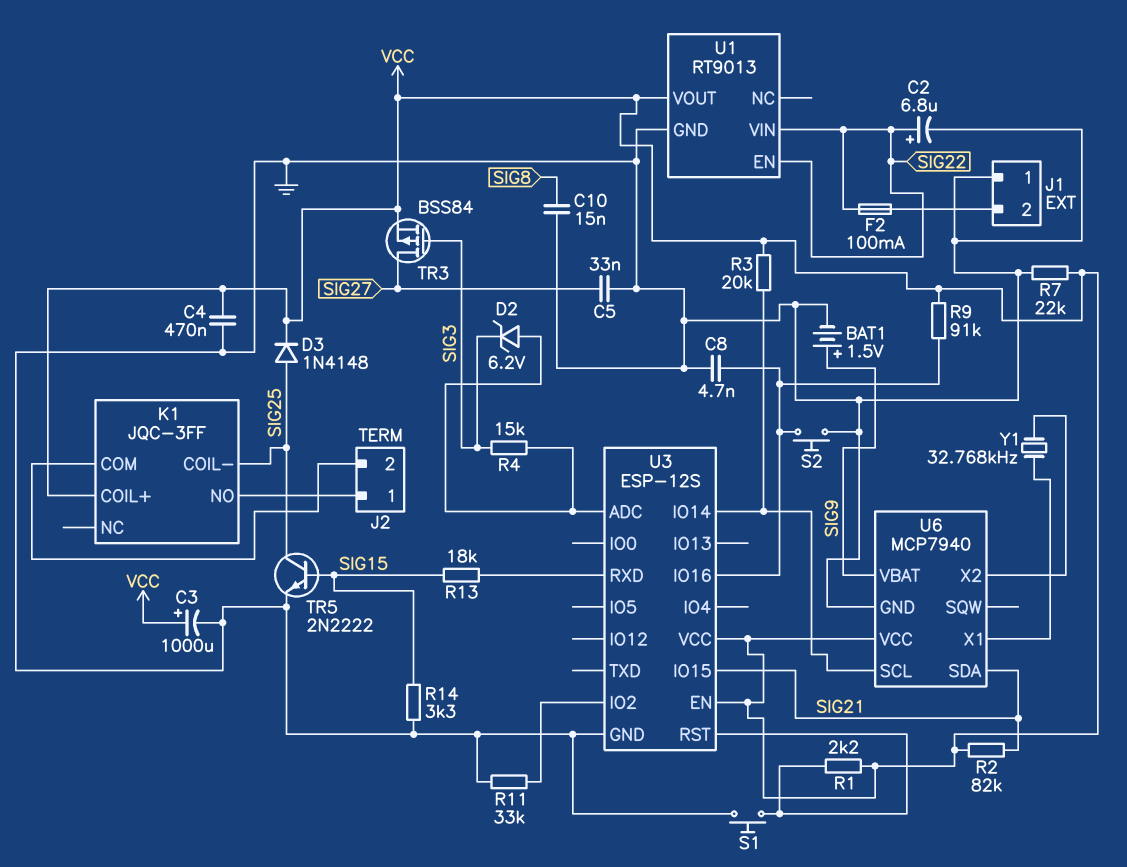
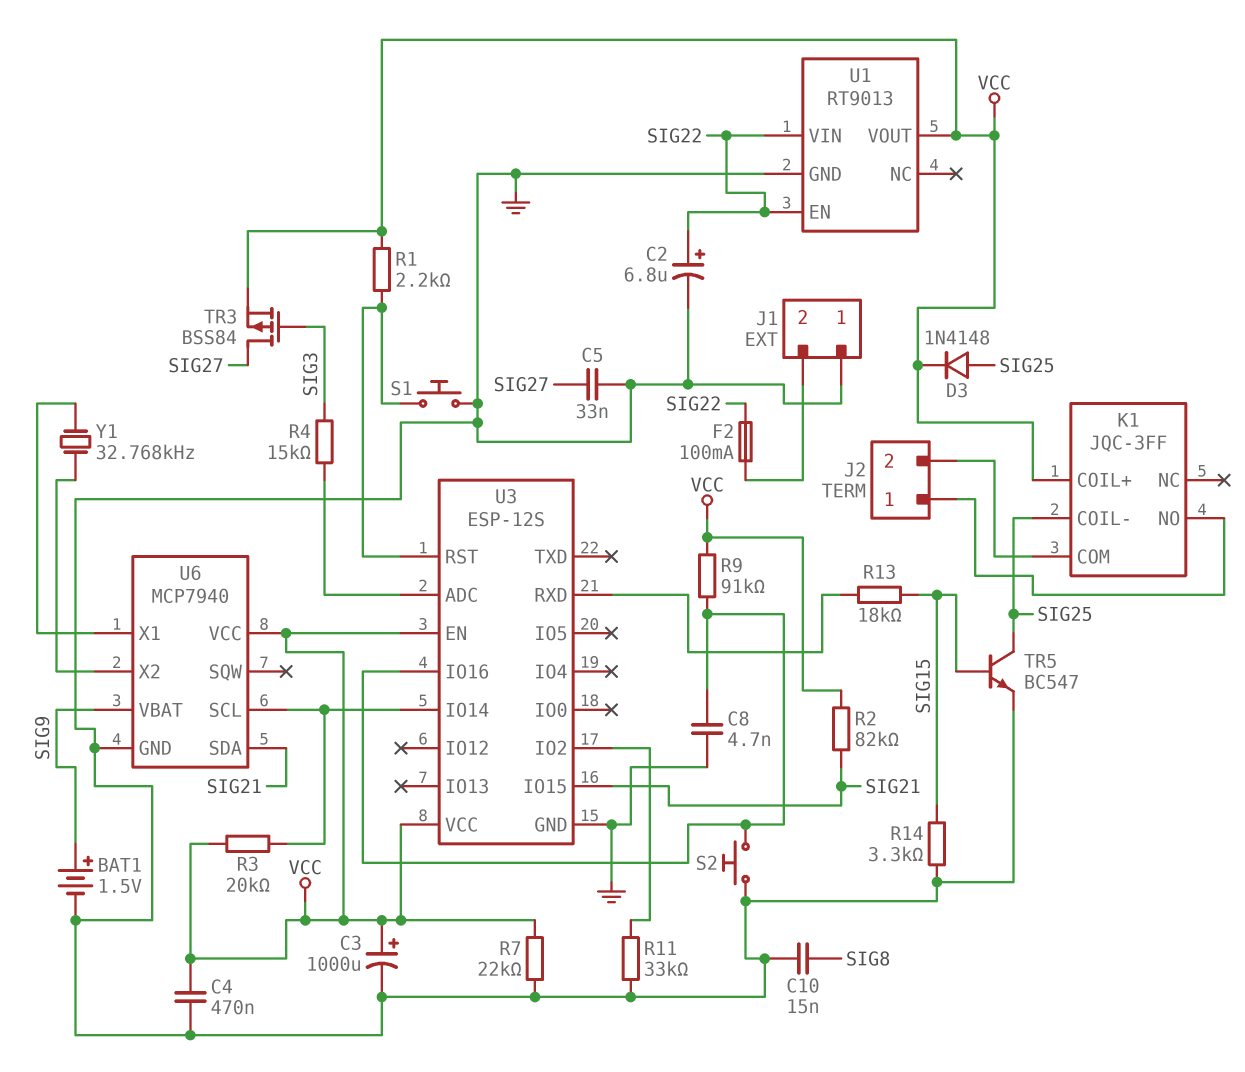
D2: zener 6.2V (A U3/ADC, K SIG3) -> none
TR5: NPN 2N2222 (B SIG15, C SIG25, E GND) -> NPN BC547 (B SIG15, C SIG25, E GND)

